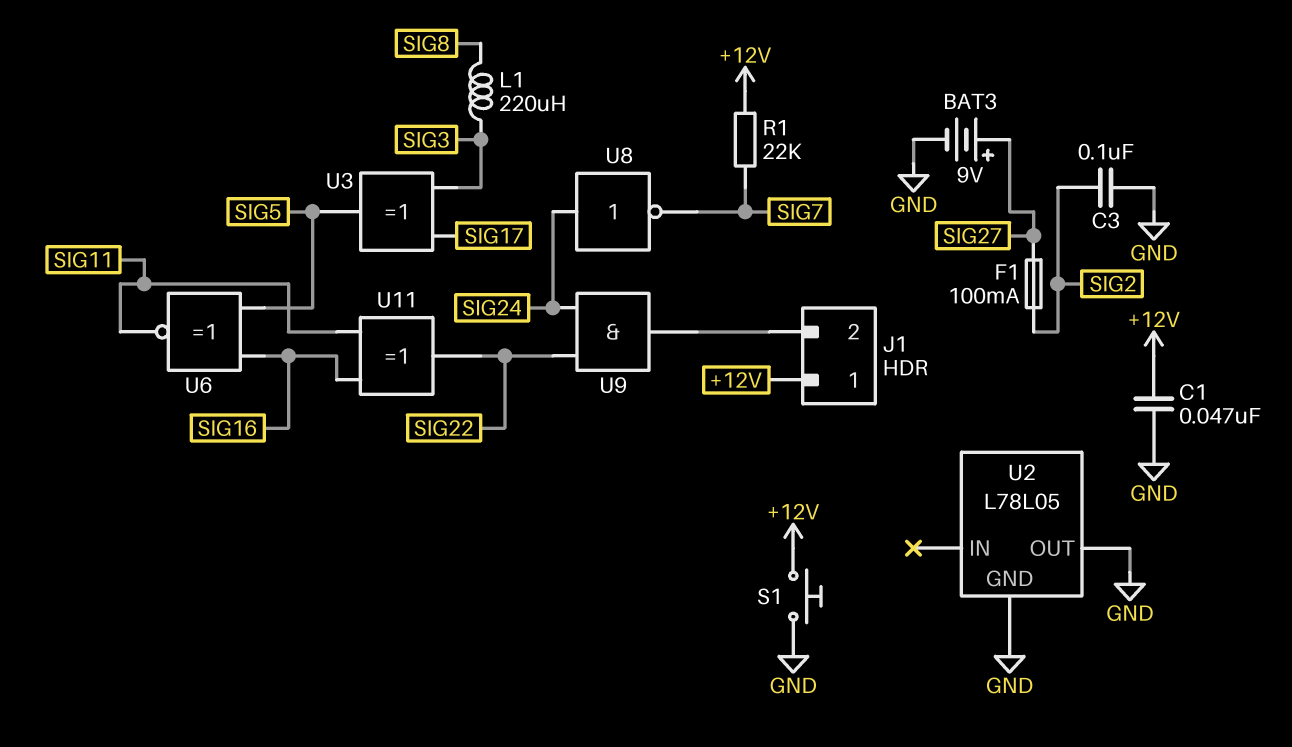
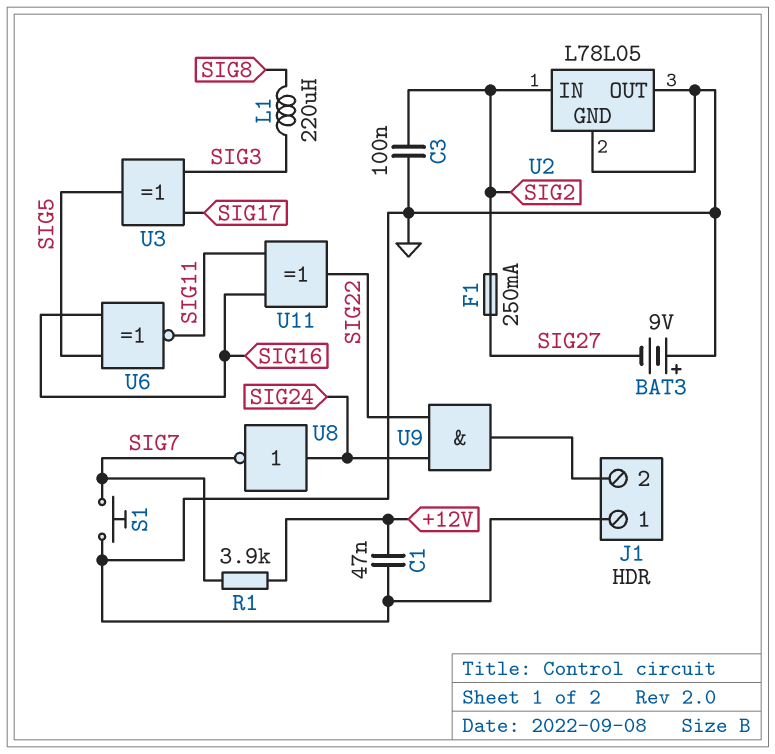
BAT3: 9V (plus SIG27, minus GND) -> 9V (plus GND, minus SIG27)
F1: 100mA (SIG2, SIG27) -> 250mA (SIG2, SIG27)
J1 pin 1: +12V -> GND
R1: 22k (+12V, SIG7) -> 3.9k (+12V, SIG7)
S1: button (+12V, GND) -> button (GND, SIG7)
U2 pin IN: none -> SIG2

